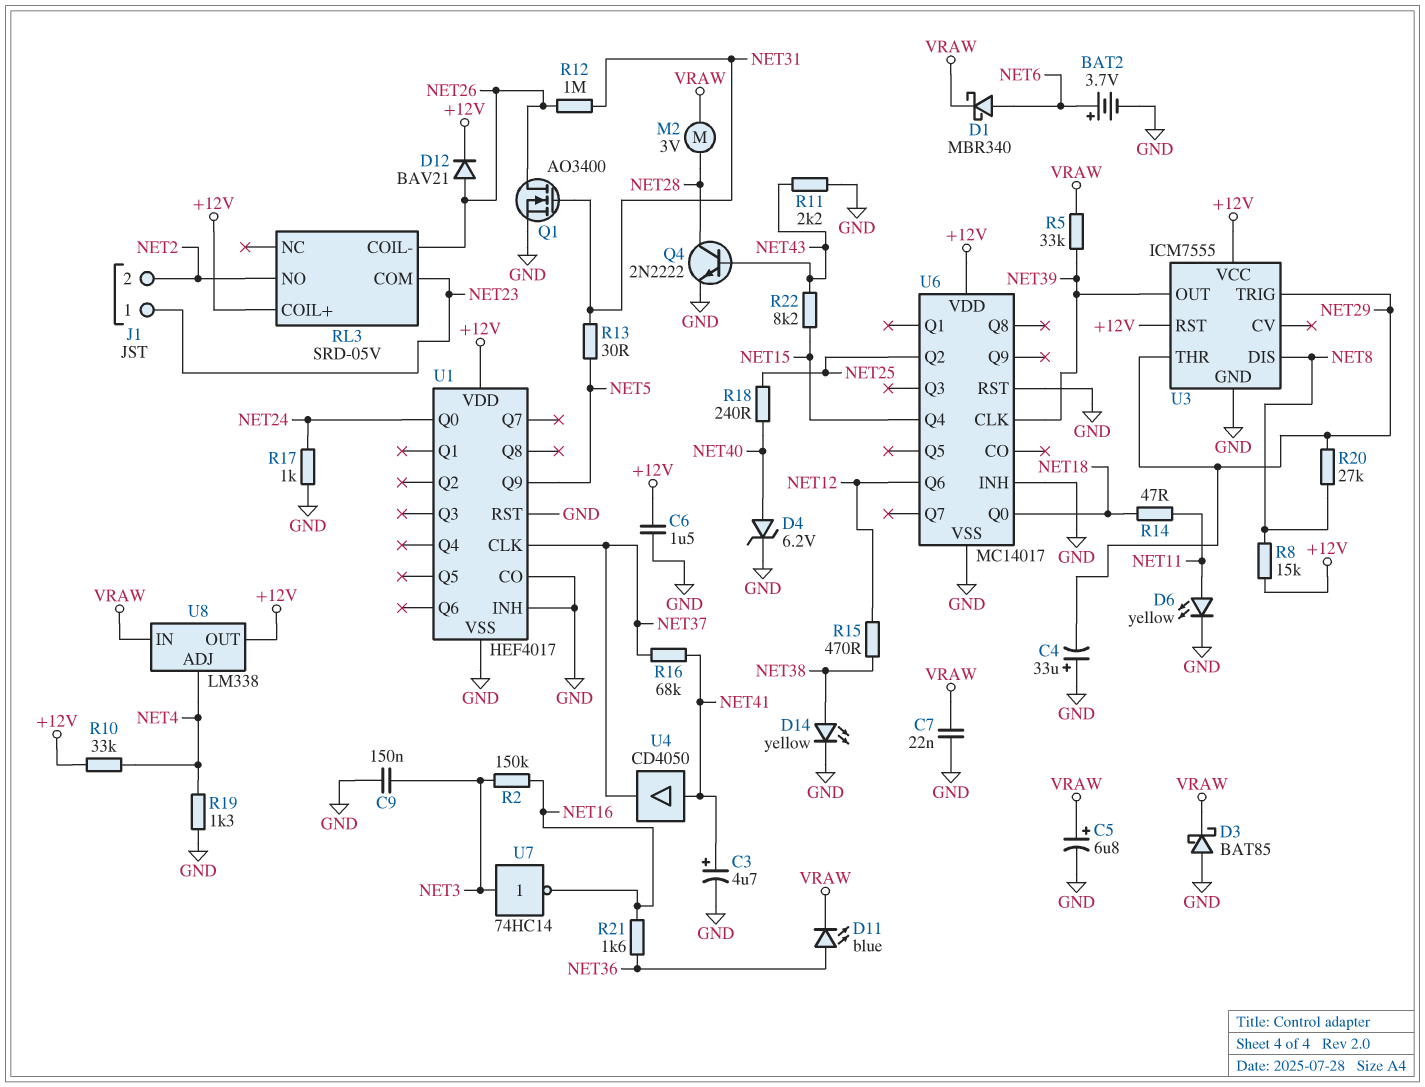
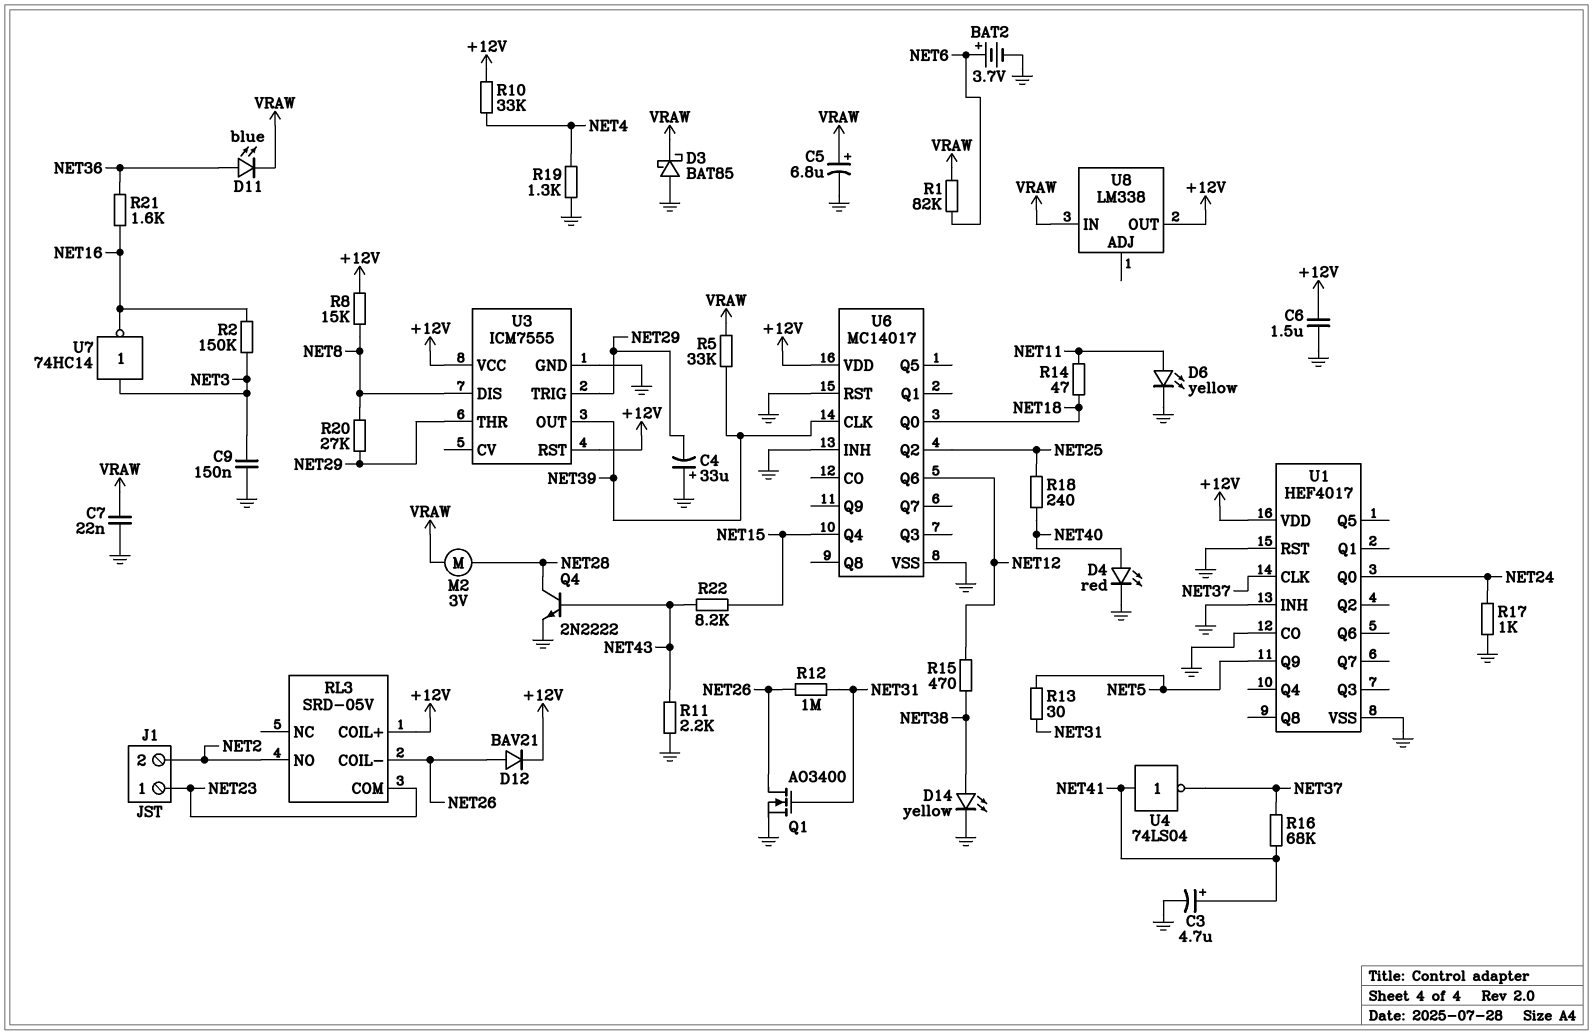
D1: schottky MBR340 (A NET6, K VRAW) -> none
D4: zener 6.2V (A NET40, K GND) -> LED red (A NET40, K GND)
R1: none -> 82k (NET6, VRAW)
U4: buffer CD4050 (in NET41, out NET37) -> NOT 74LS04 (in NET41, out NET37)
U8 pin ADJ: NET4 -> none

